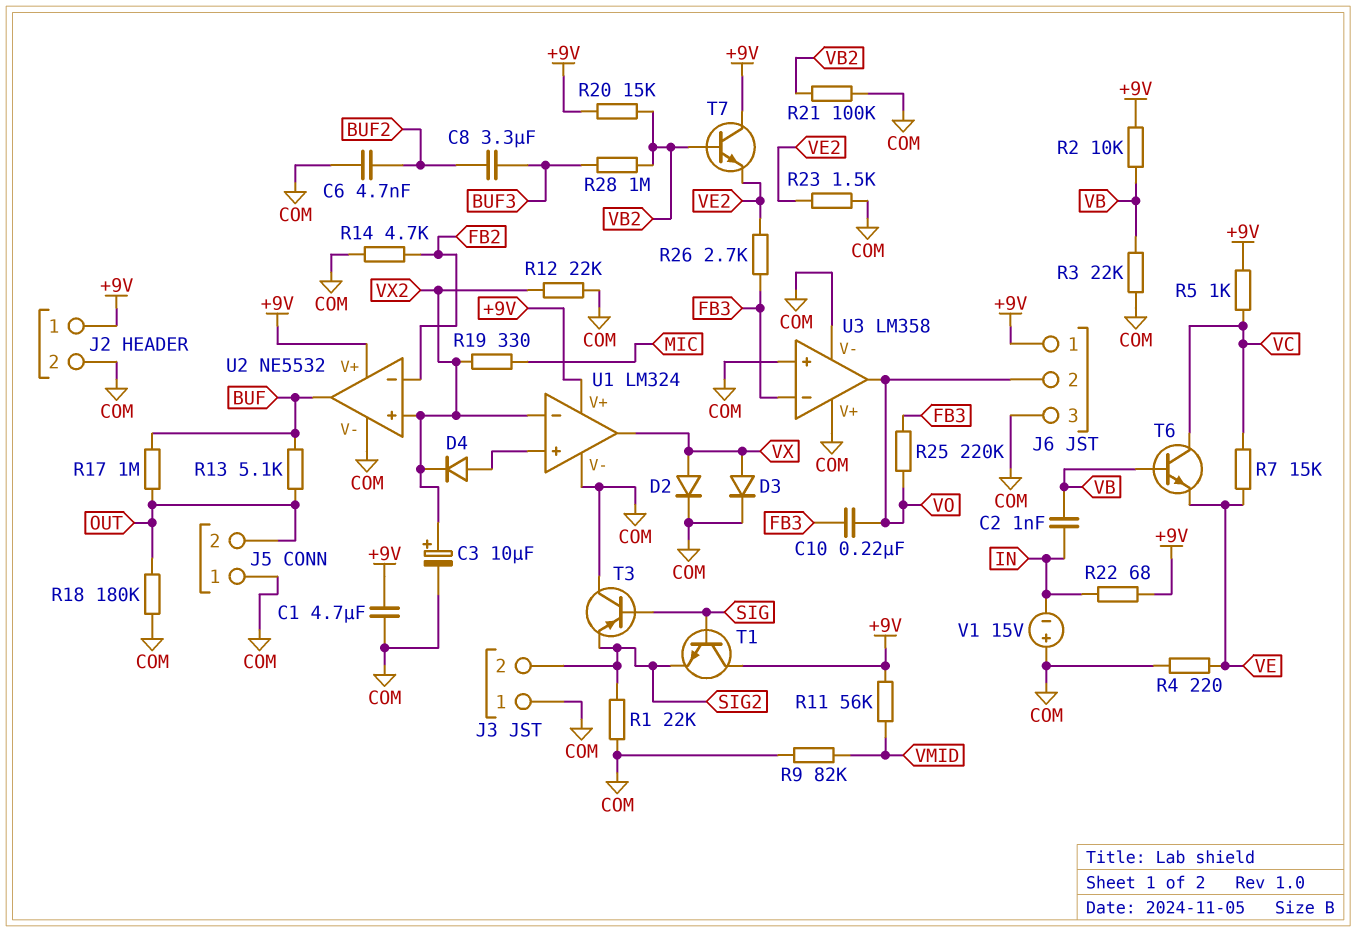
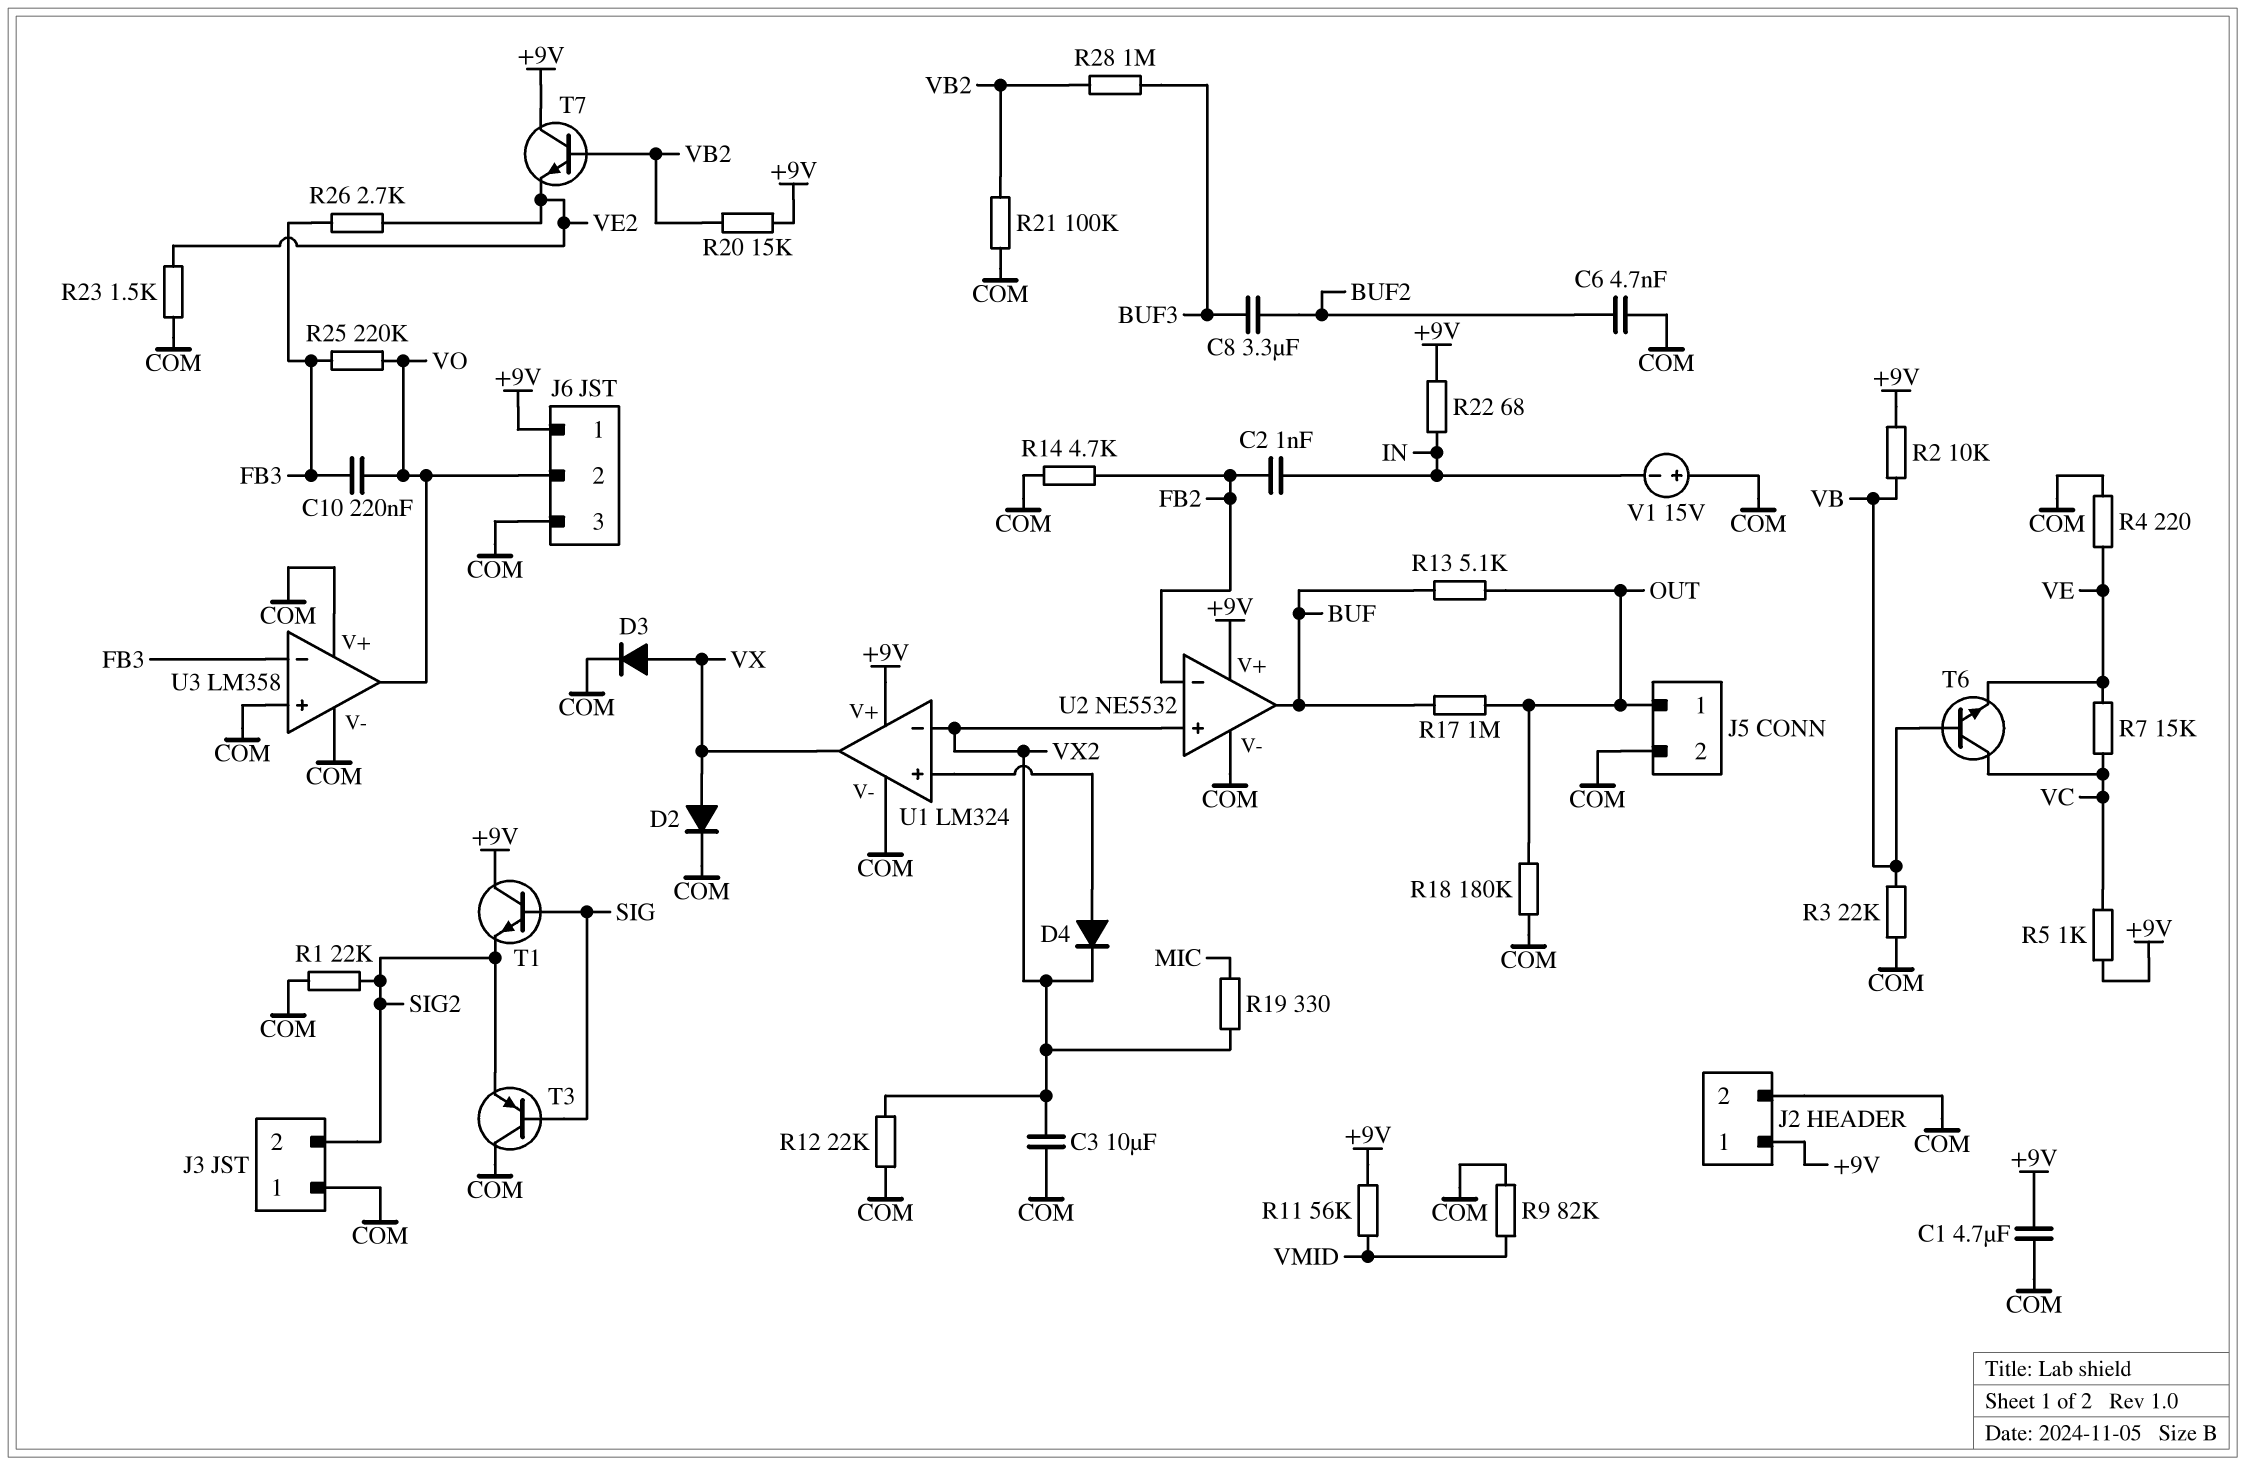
C2: 1nF (IN, VB) -> 1nF (FB2, IN)
C3: 10uF (plus VX2, minus COM) -> 10uF (COM, VX2)
J5 pin 1: COM -> OUT
J5 pin 2: OUT -> COM

